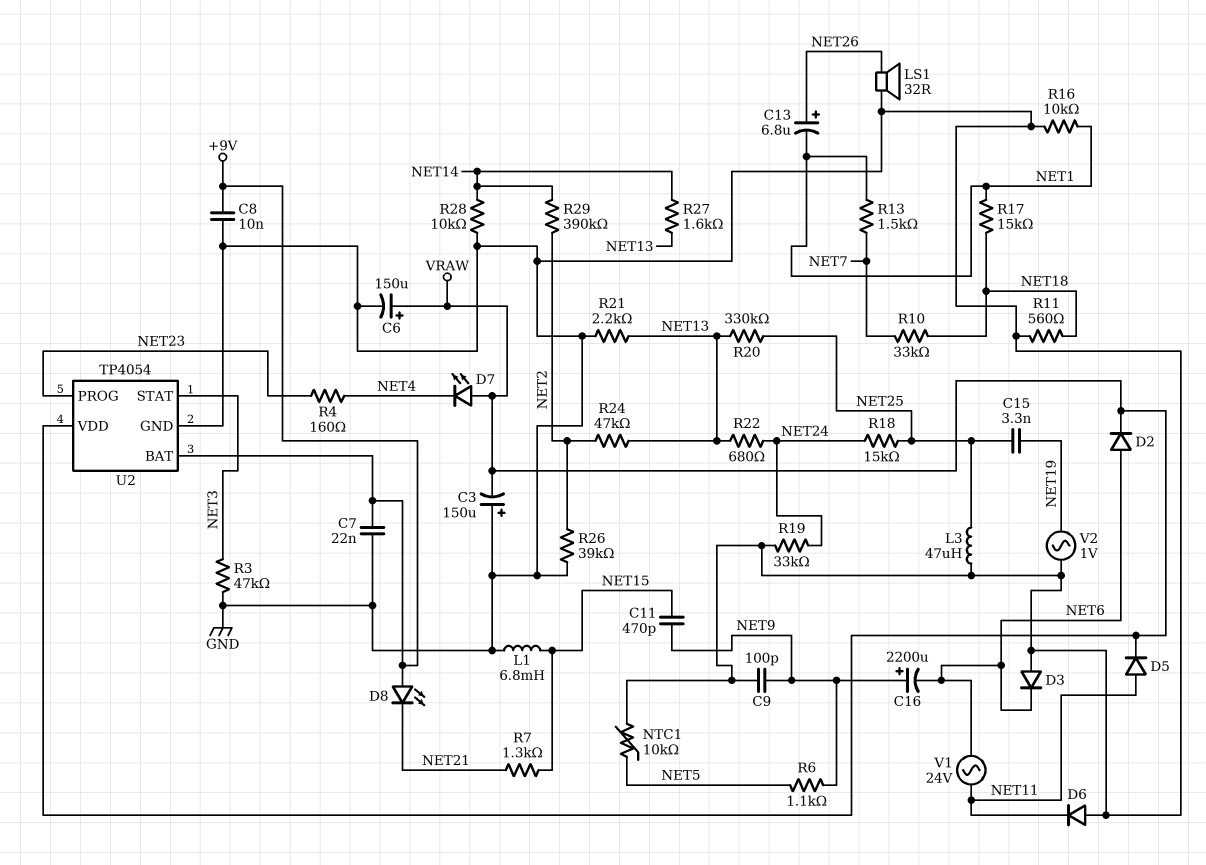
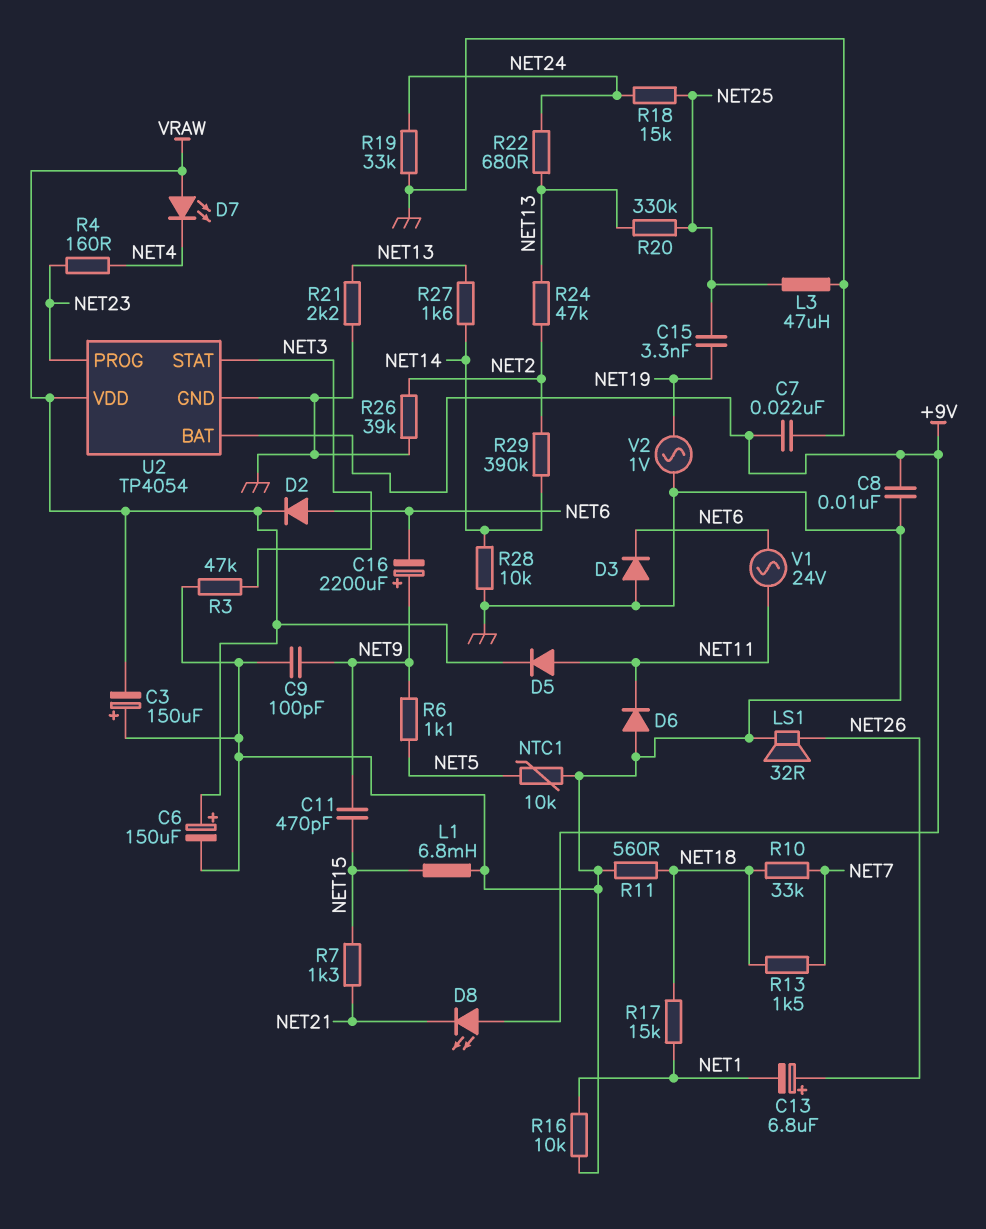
R13: 1.5k (NET1, NET7) -> 1.5k (NET7, NET18)

